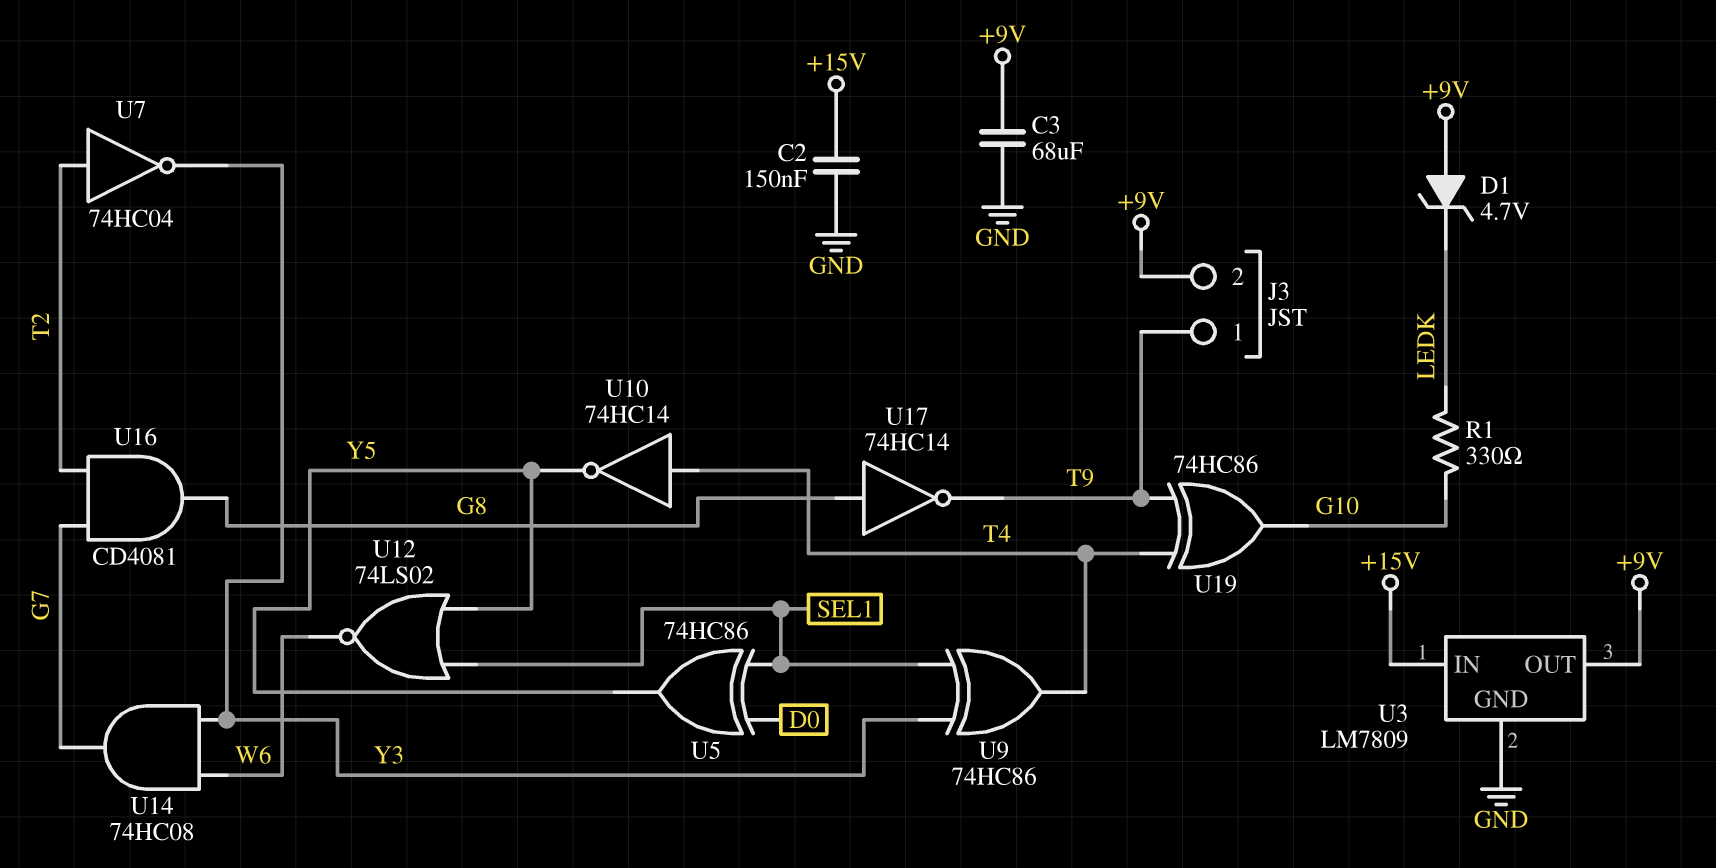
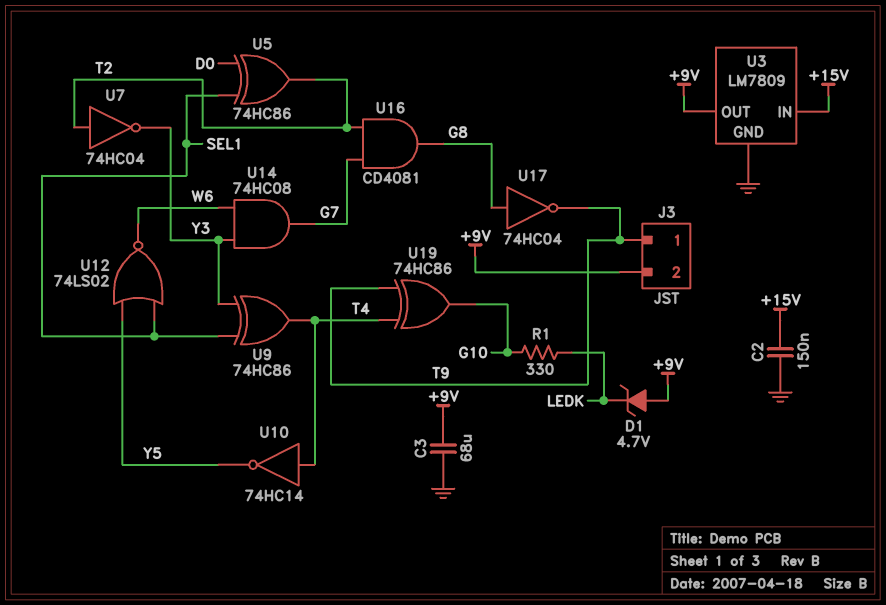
U5: XOR 74HC86 (in D0, in SEL1, out Y5) -> XOR 74HC86 (in D0, in SEL1, out T2)
U17: NOT 74HC14 (in G8, out T9) -> NOT 74HC04 (in G8, out T9)

